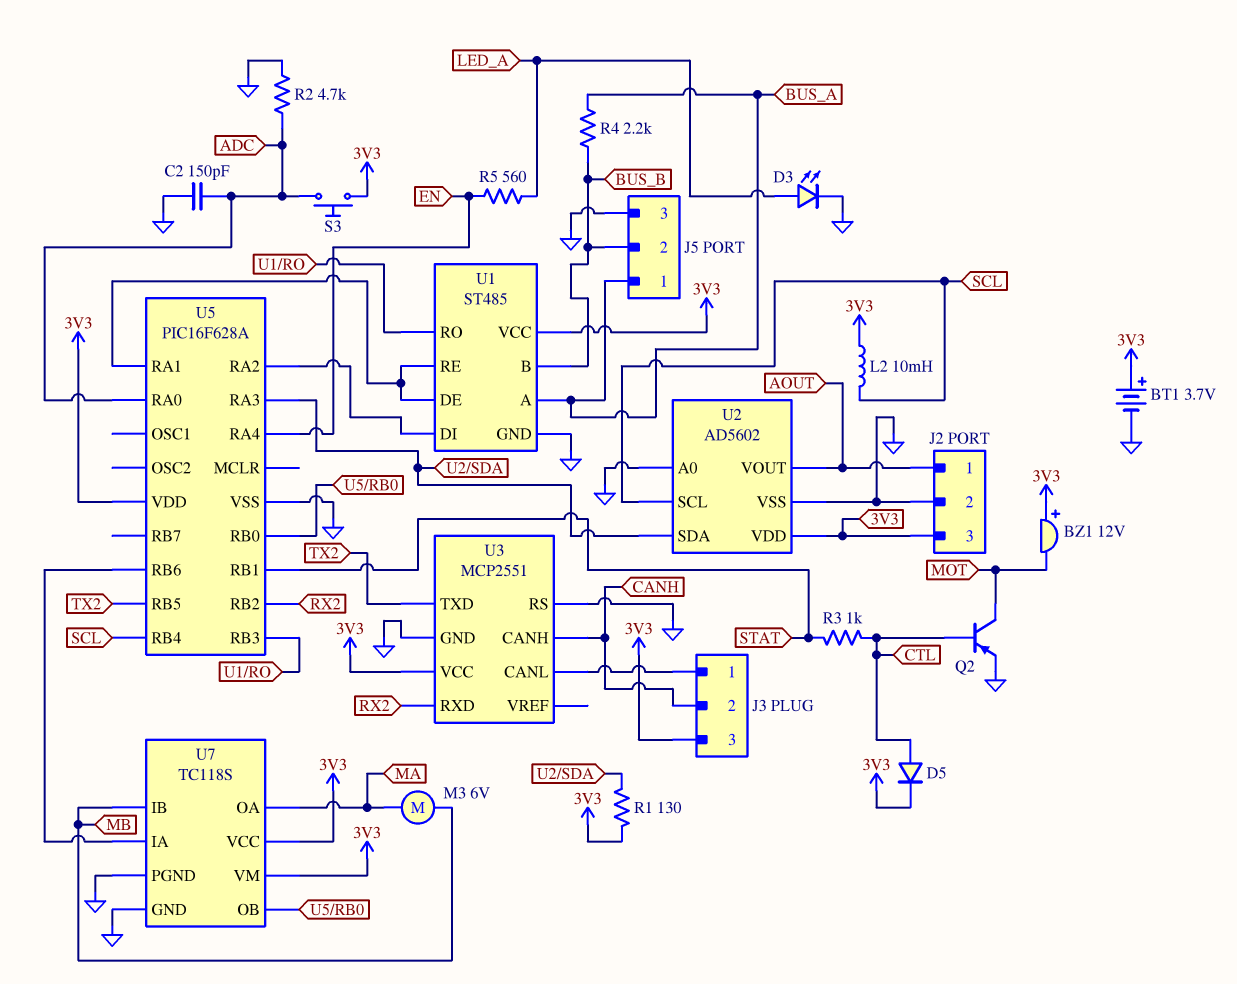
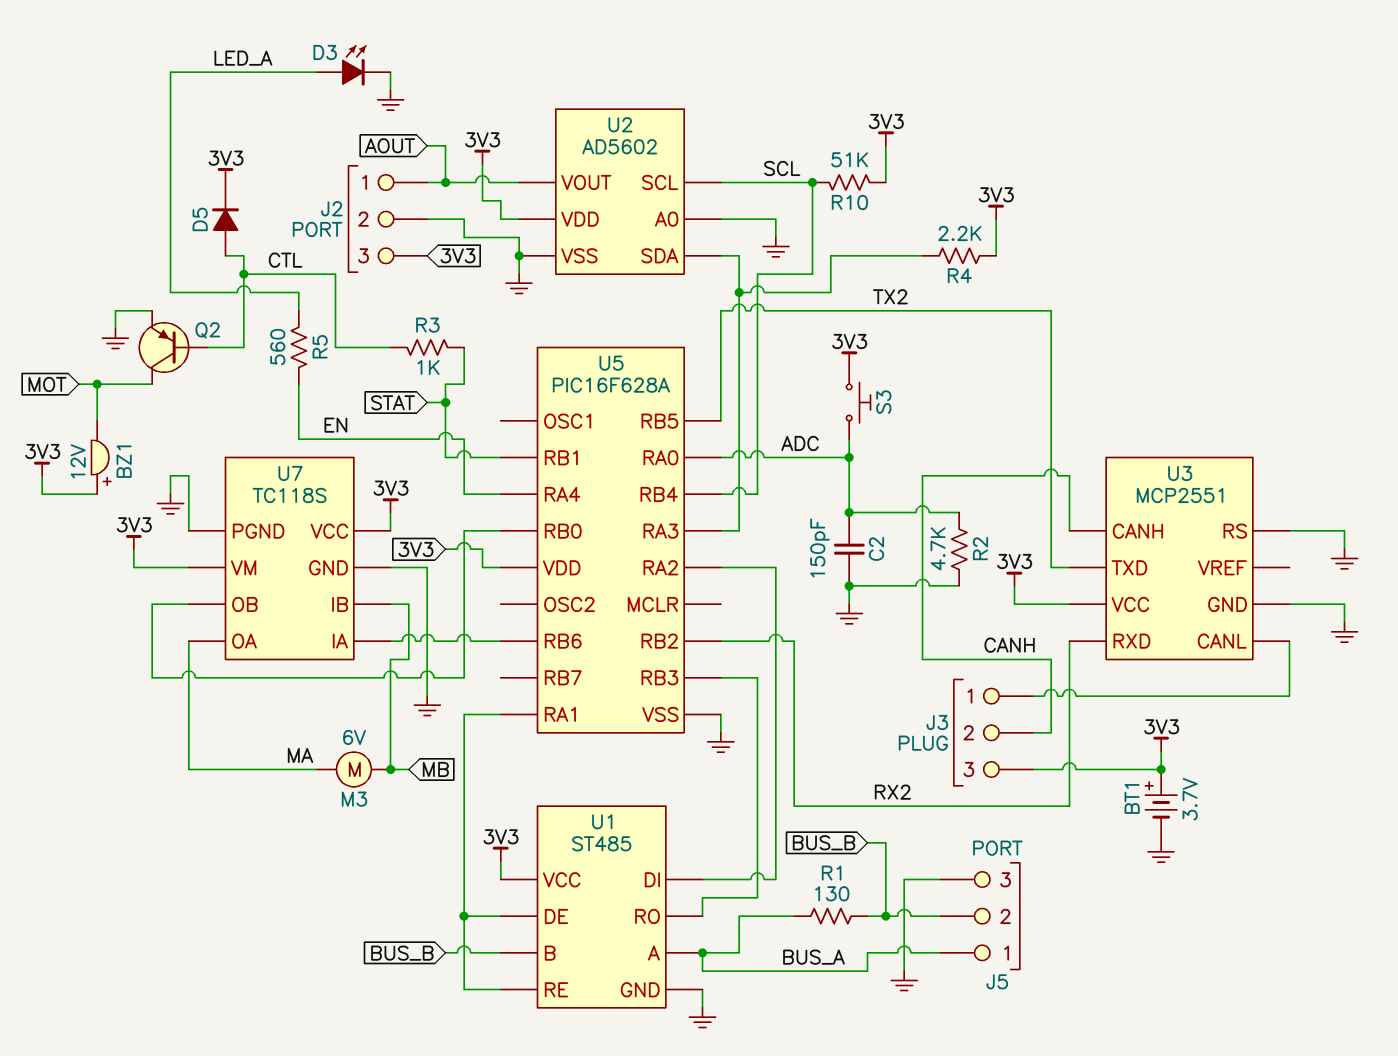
L2: 10mH (3V3, SCL) -> none
R1: 130 (3V3, U2/SDA) -> 130 (BUS_A, BUS_B)
R4: 2.2k (BUS_A, BUS_B) -> 2.2k (3V3, U2/SDA)
R10: none -> 51k (3V3, SCL)

